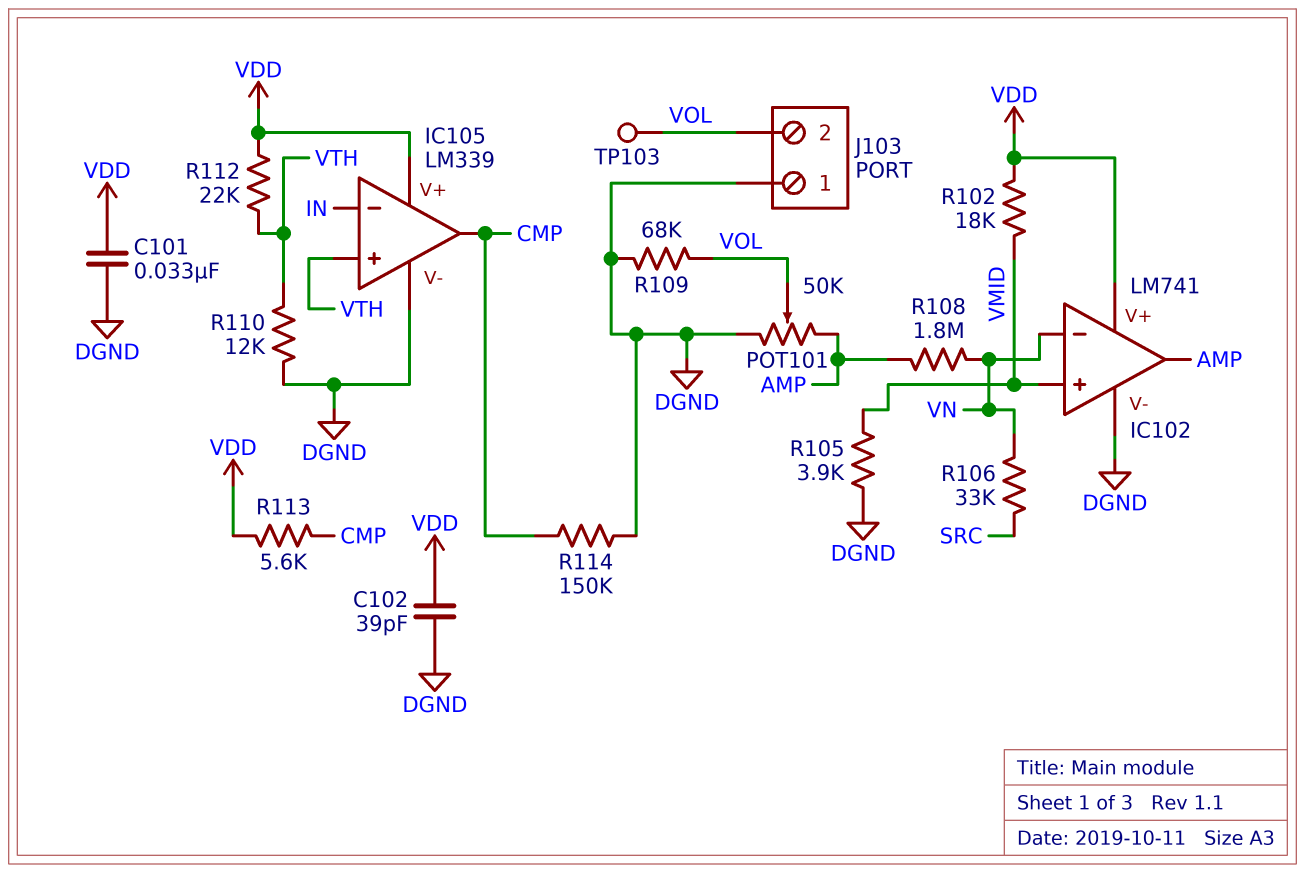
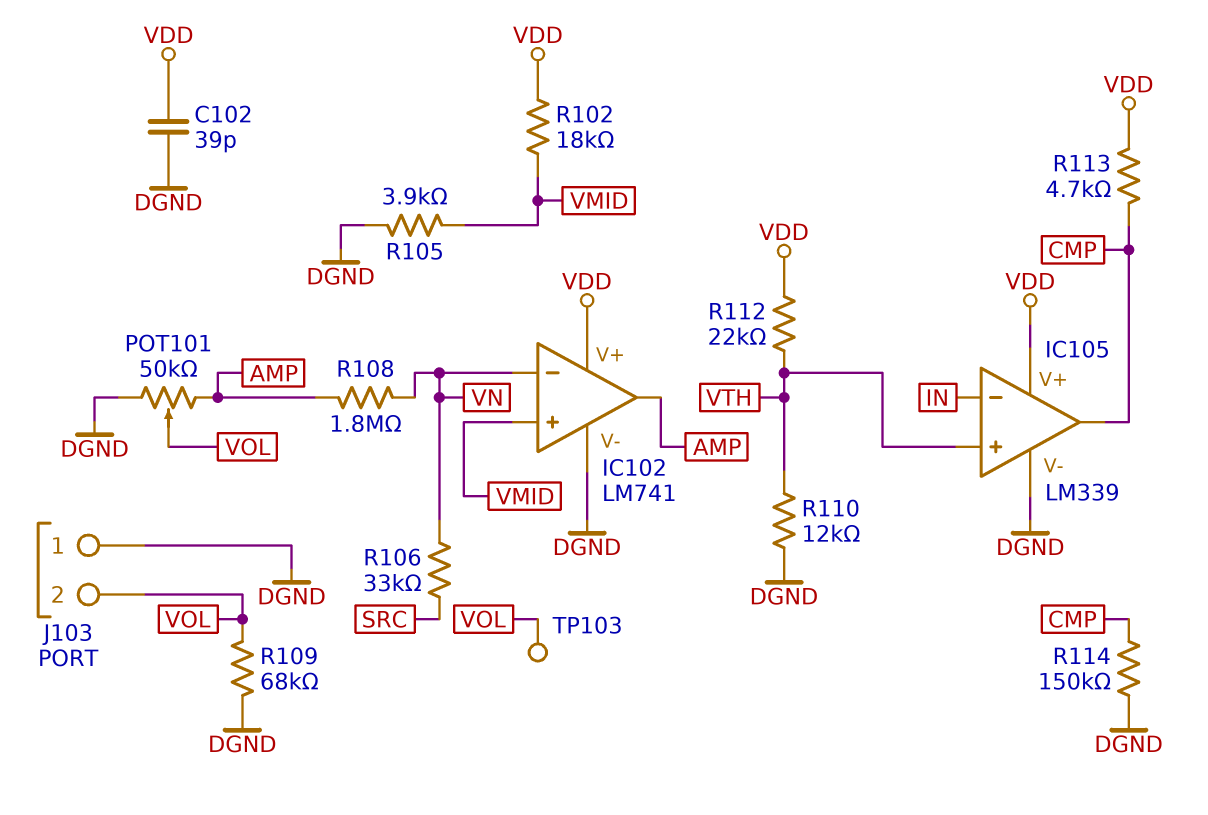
C101: 33nF (DGND, VDD) -> none
R113: 5.6k (CMP, VDD) -> 4.7k (CMP, VDD)

